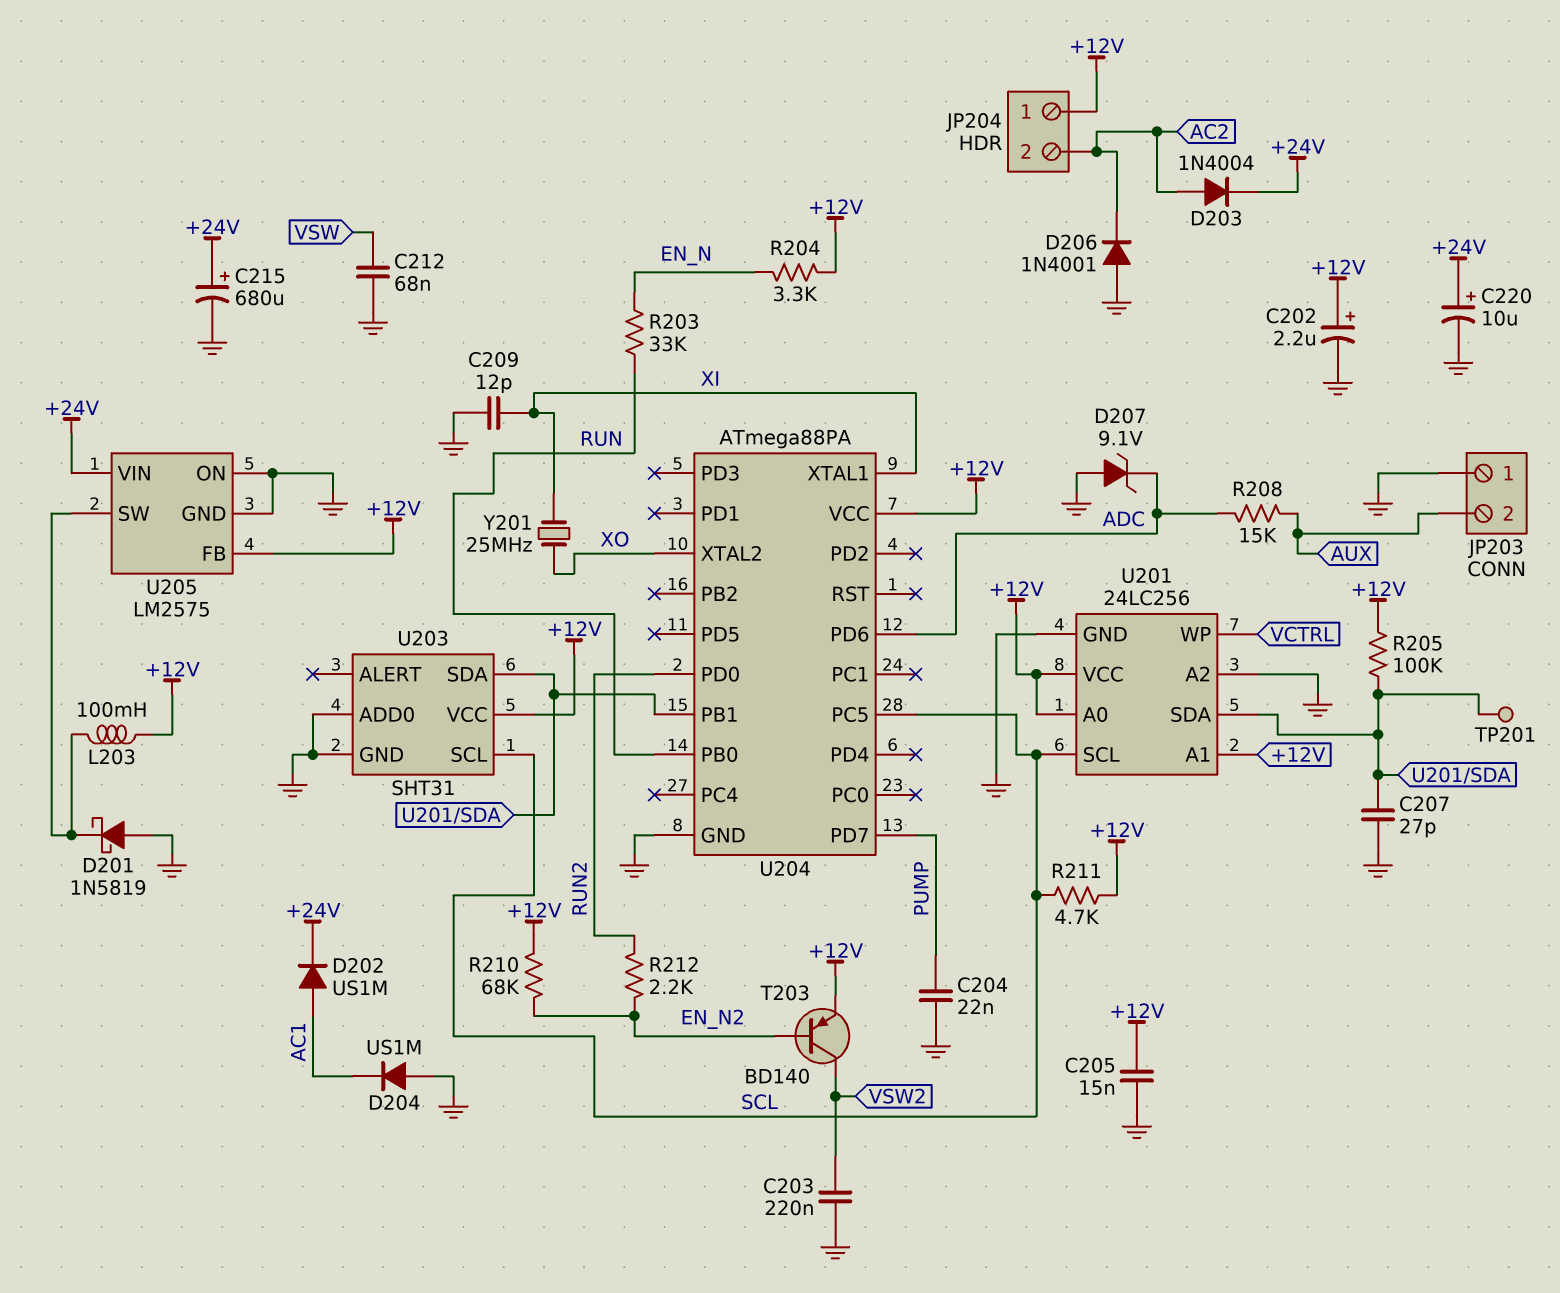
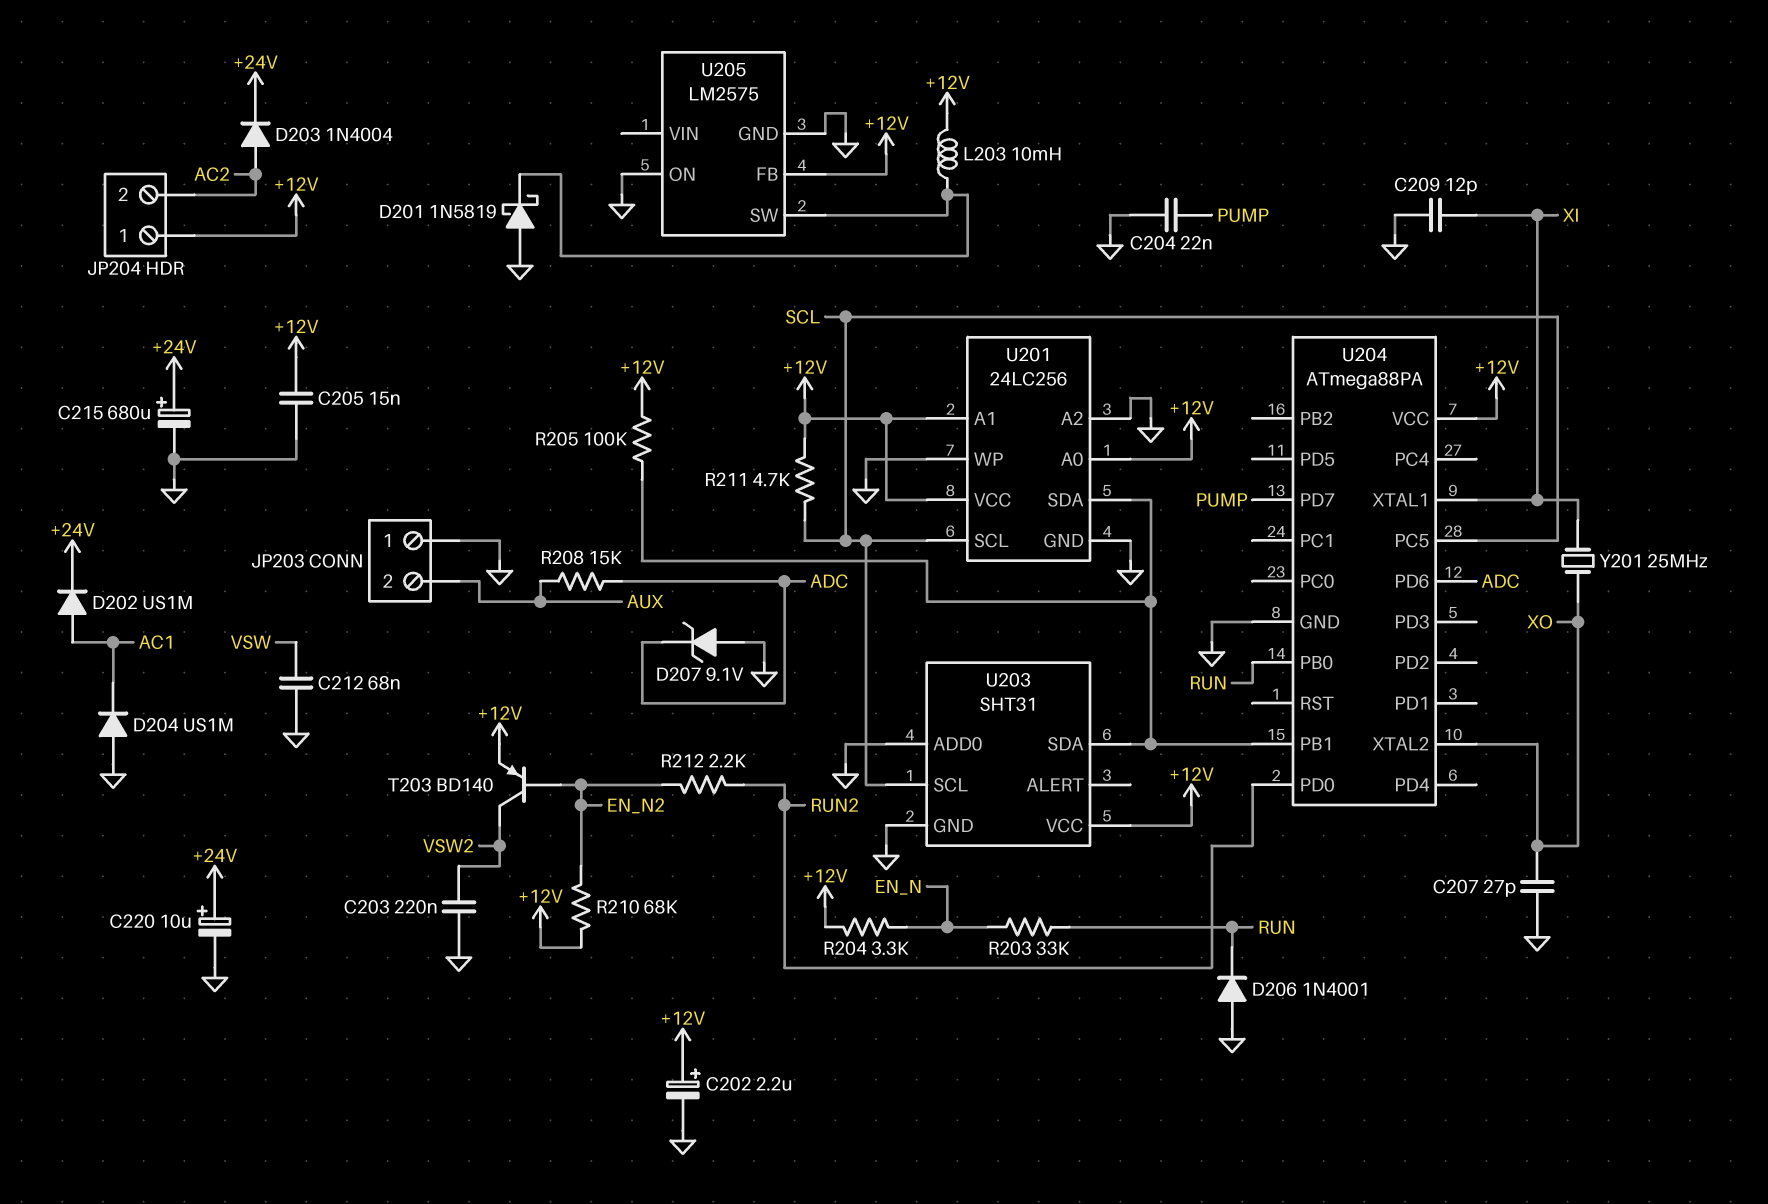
C207: 27pF (GND, U201/SDA) -> 27pF (GND, XO)
D206: diode 1N4001 (A GND, K AC2) -> diode 1N4001 (A GND, K RUN)
L203: 100mH (+12V, U205/SW) -> 10mH (+12V, U205/SW)
TP201: test point (U201/SDA) -> none
U201 pin WP: VCTRL -> GND
U205 pin VIN: +24V -> none

